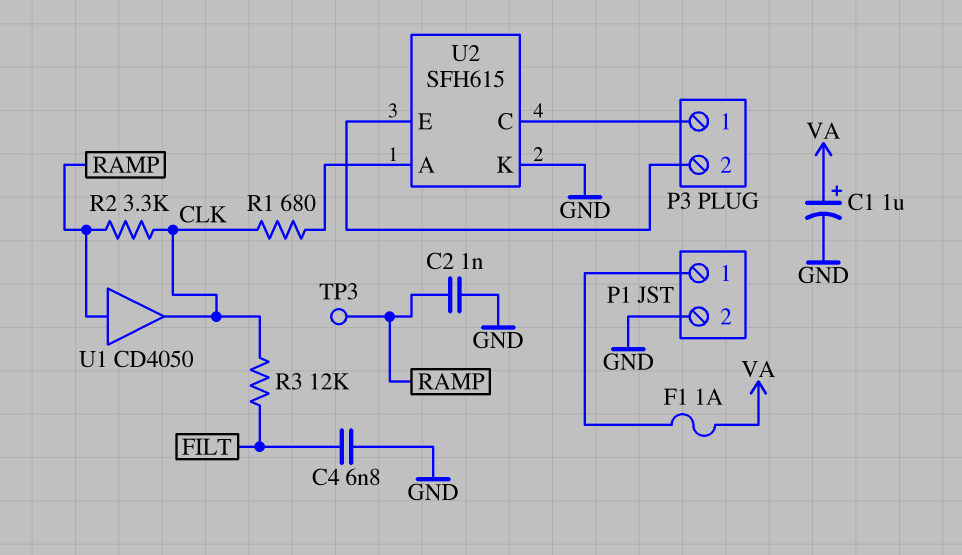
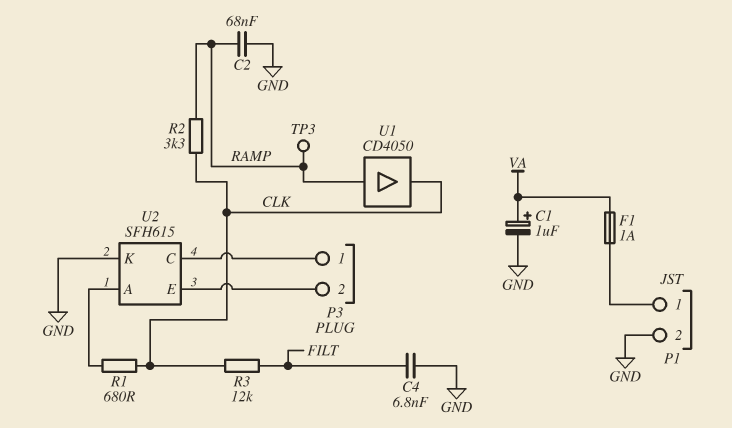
C2: 1nF (GND, RAMP) -> 68nF (GND, RAMP)

